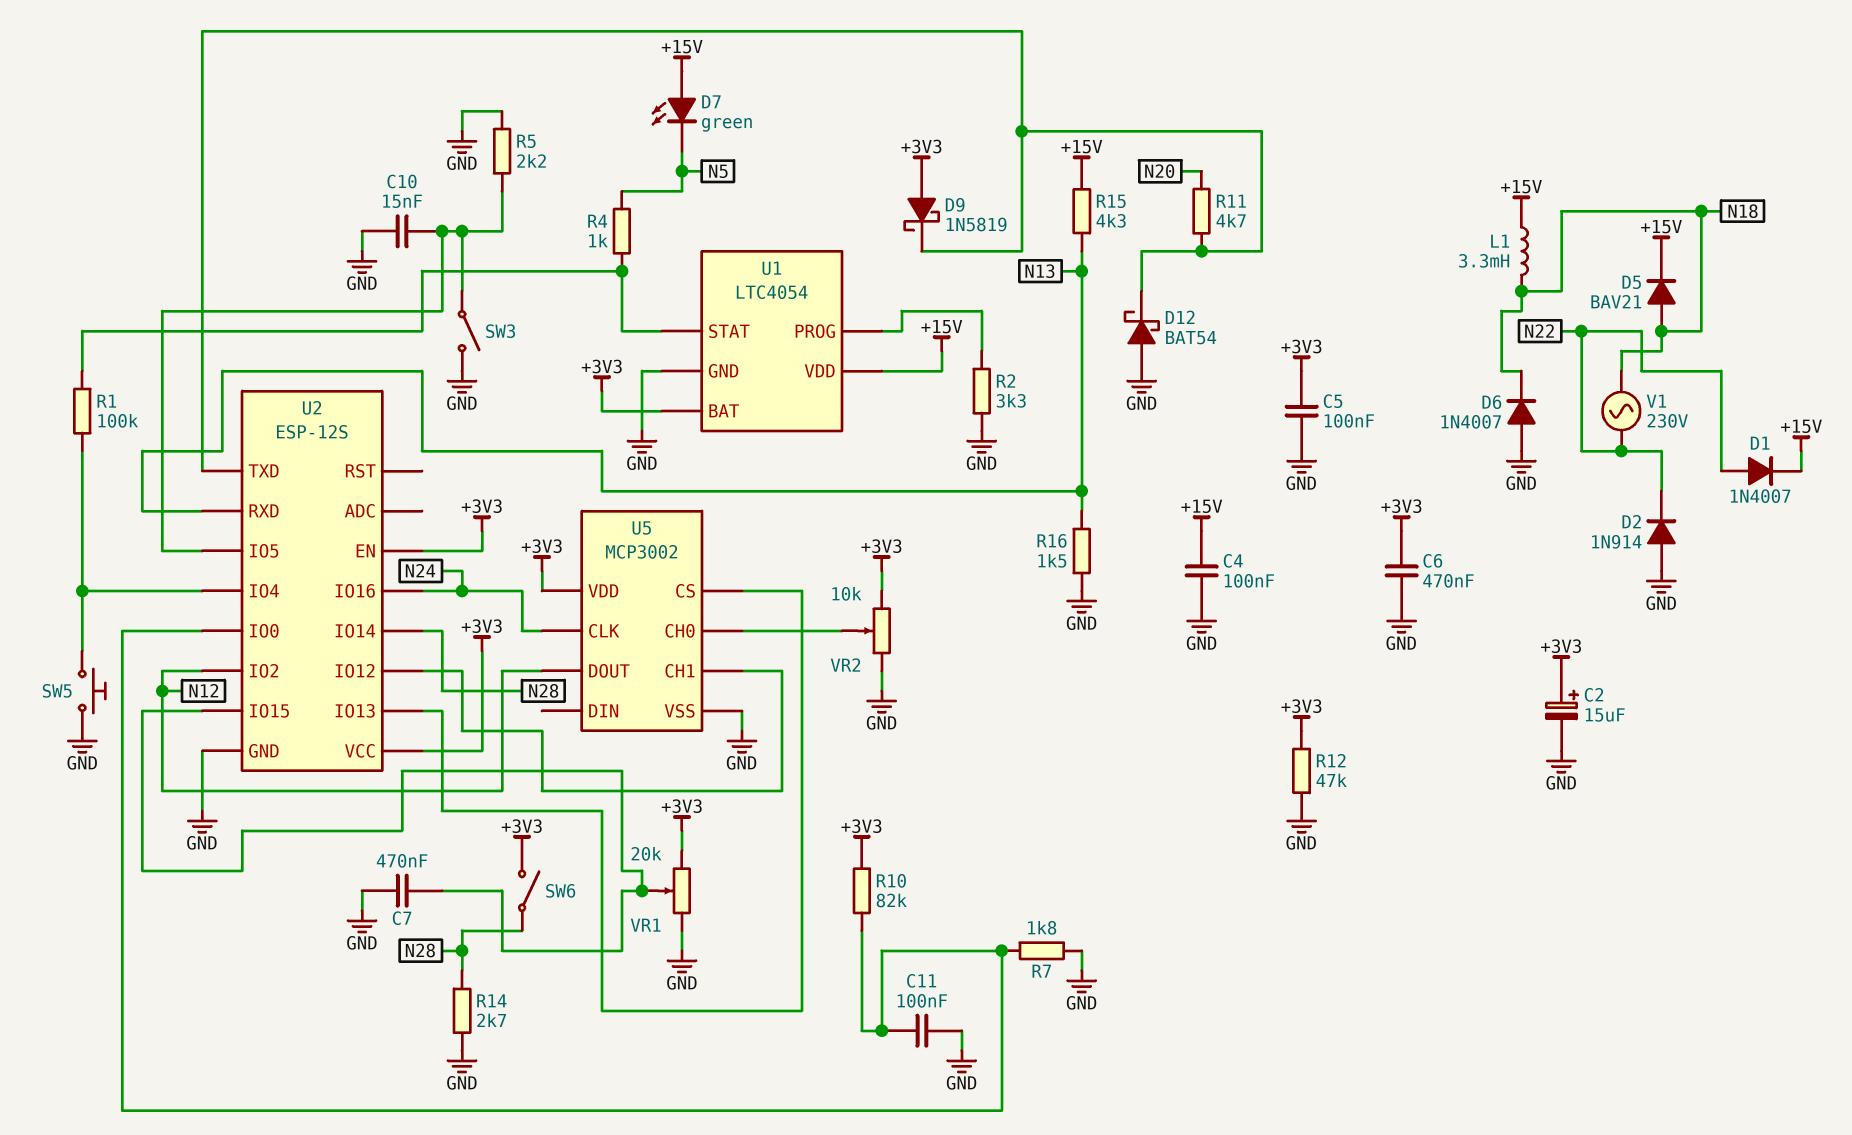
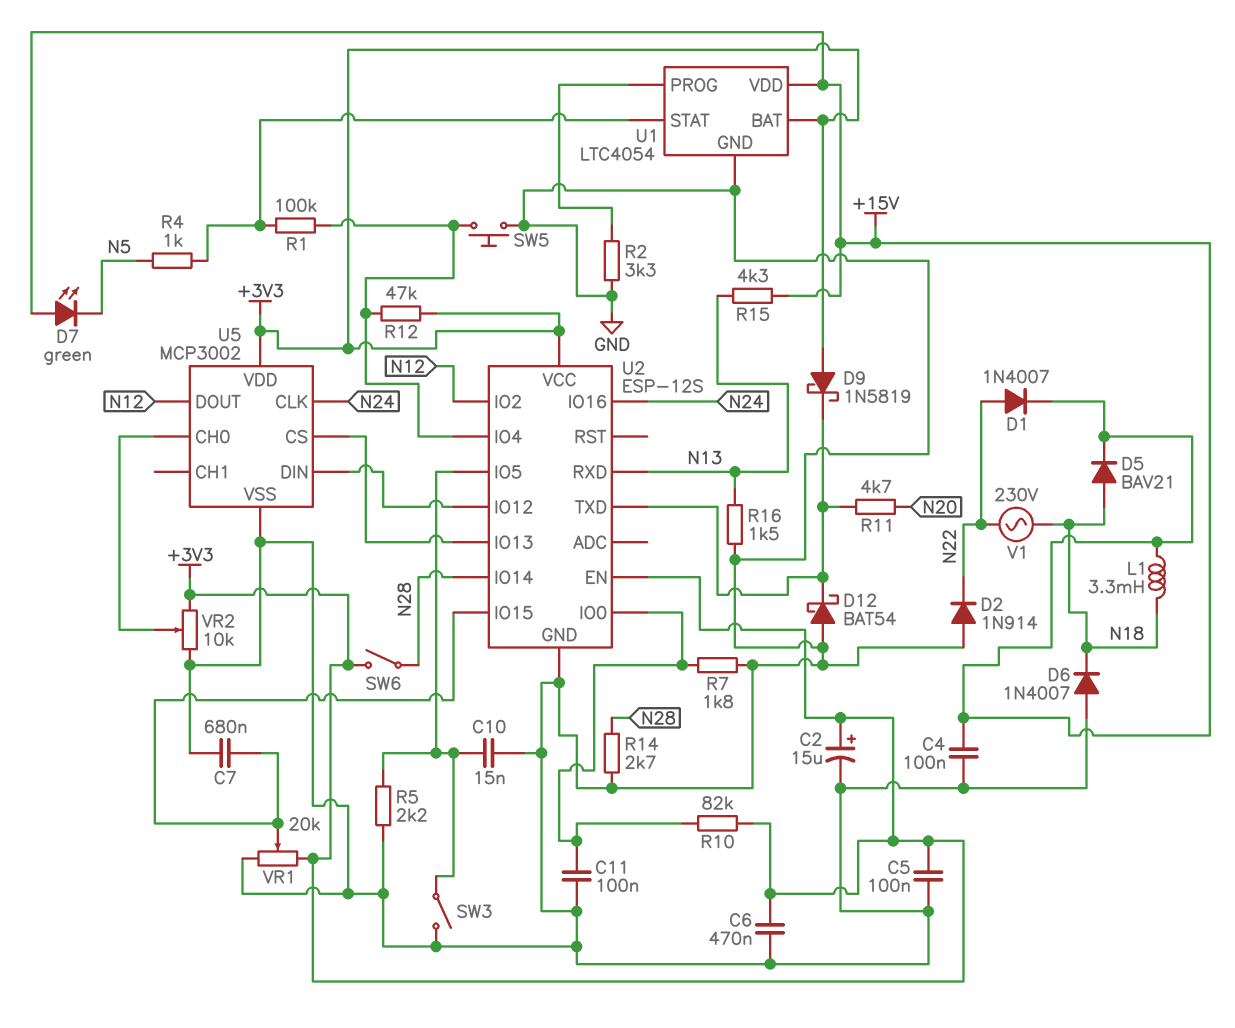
C7: 470nF (GND, U2/IO15) -> 680nF (GND, U2/IO15)
R12: 47k (+3V3, GND) -> 47k (+3V3, U2/IO4)
U5 pin CH1: U2/IO12 -> none
U5 pin DIN: none -> U2/IO12

